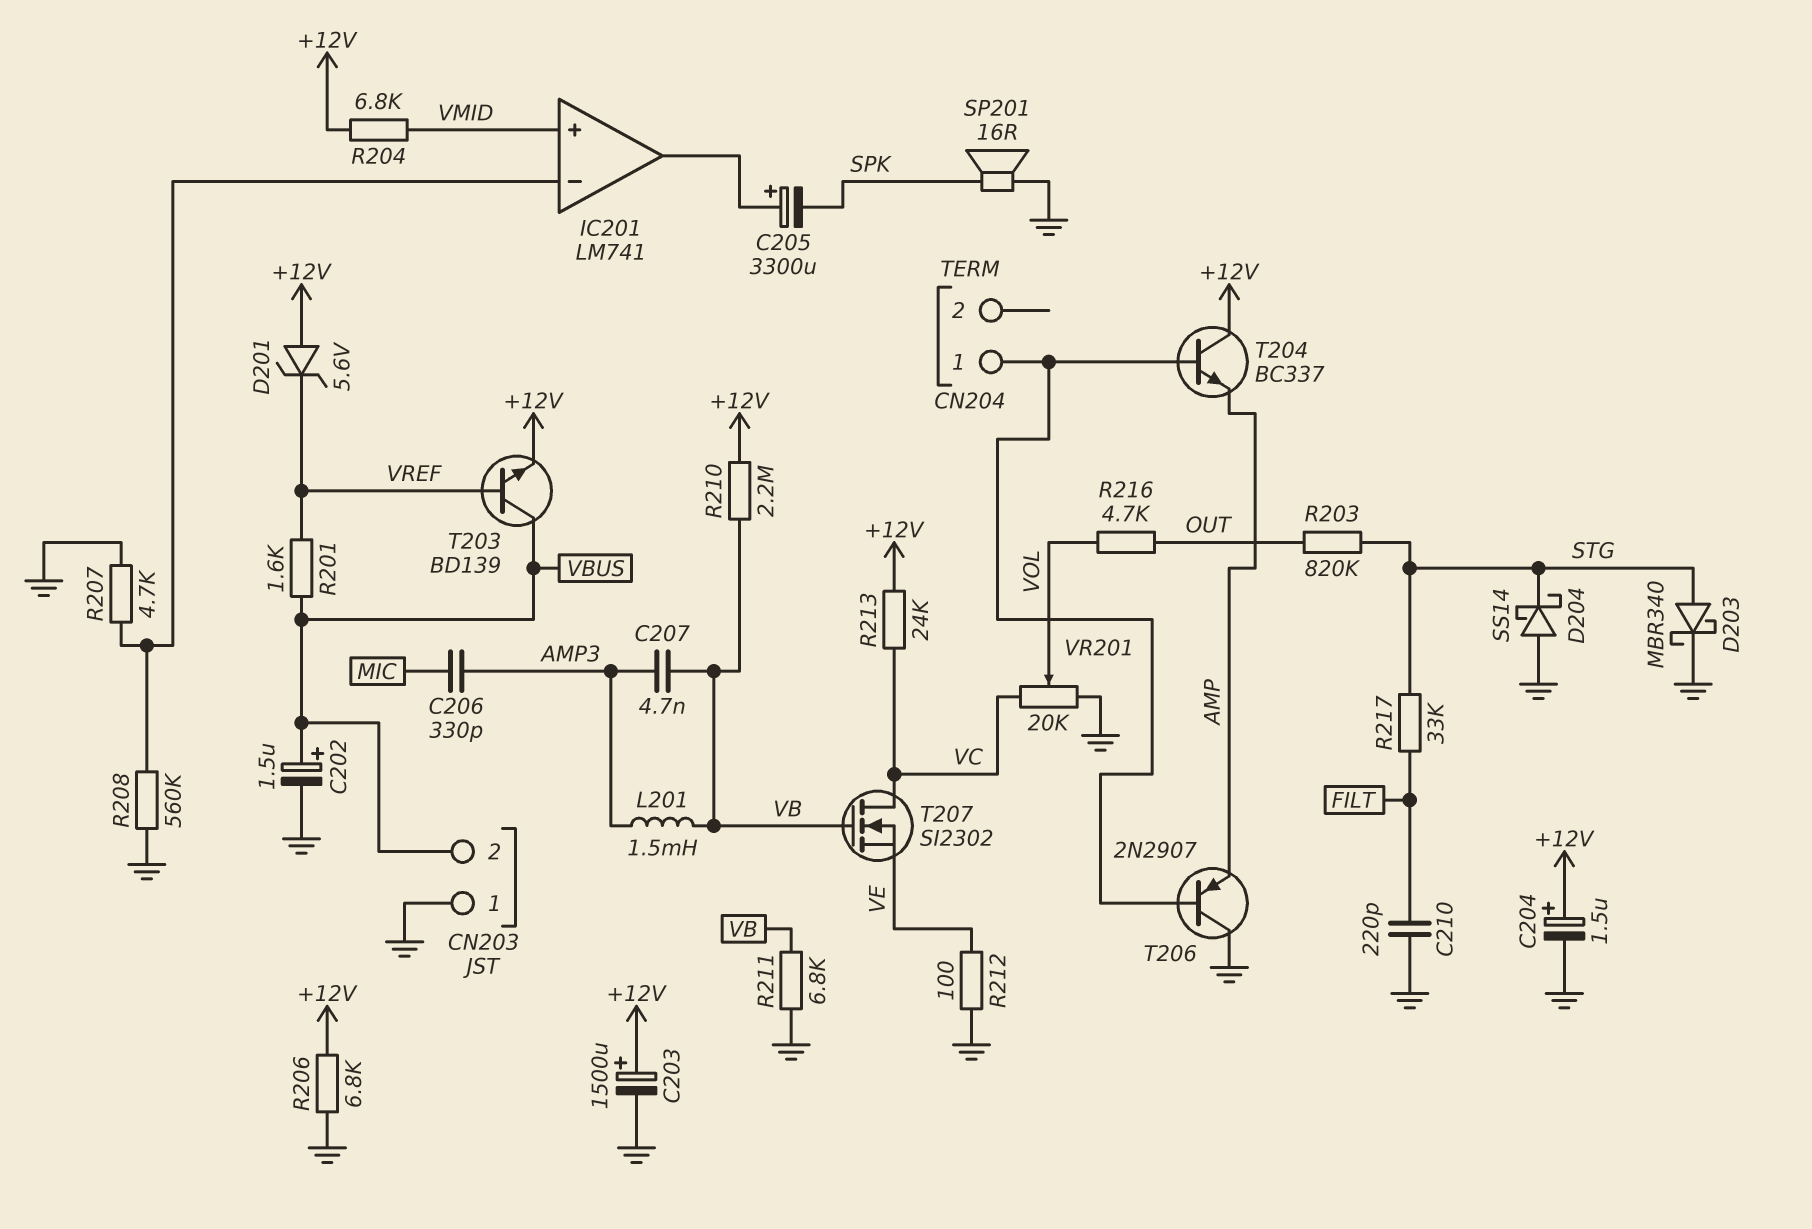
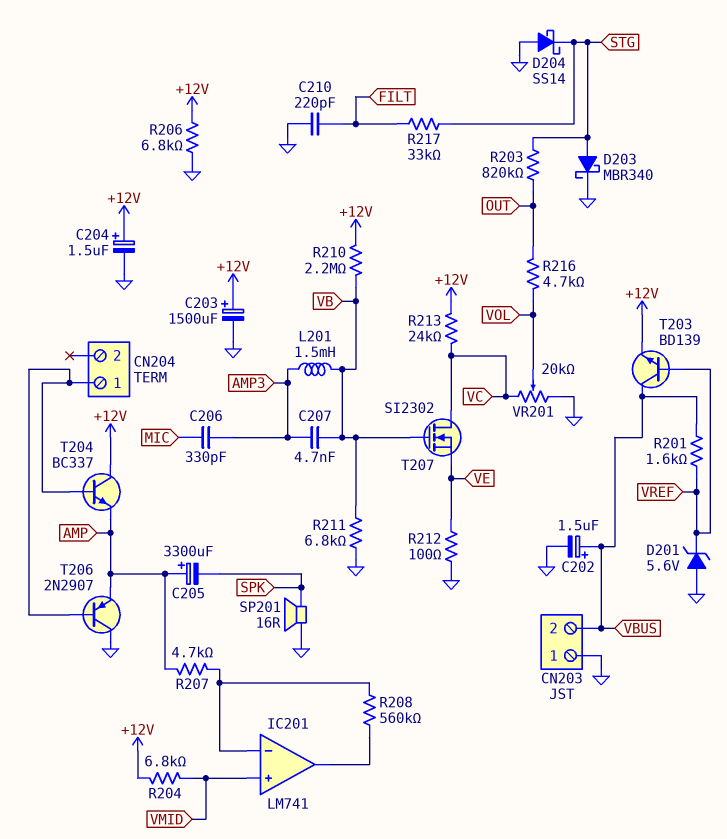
C205: 3300uF (plus IC201/out, minus SPK) -> 3300uF (plus AMP, minus SPK)
D201: zener 5.6V (A +12V, K VREF) -> zener 5.6V (A GND, K VREF)
R207: 4.7k (GND, IC201/in-) -> 4.7k (AMP, IC201/in-)
R208: 560k (GND, IC201/in-) -> 560k (IC201/in-, IC201/out)

